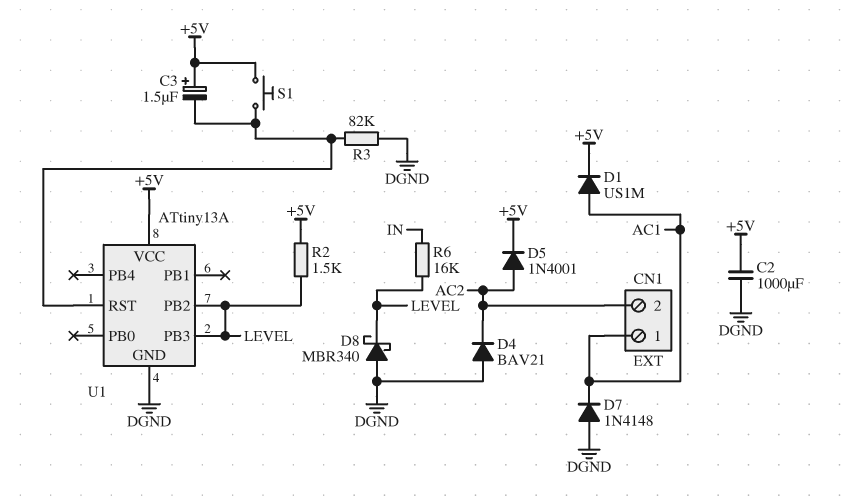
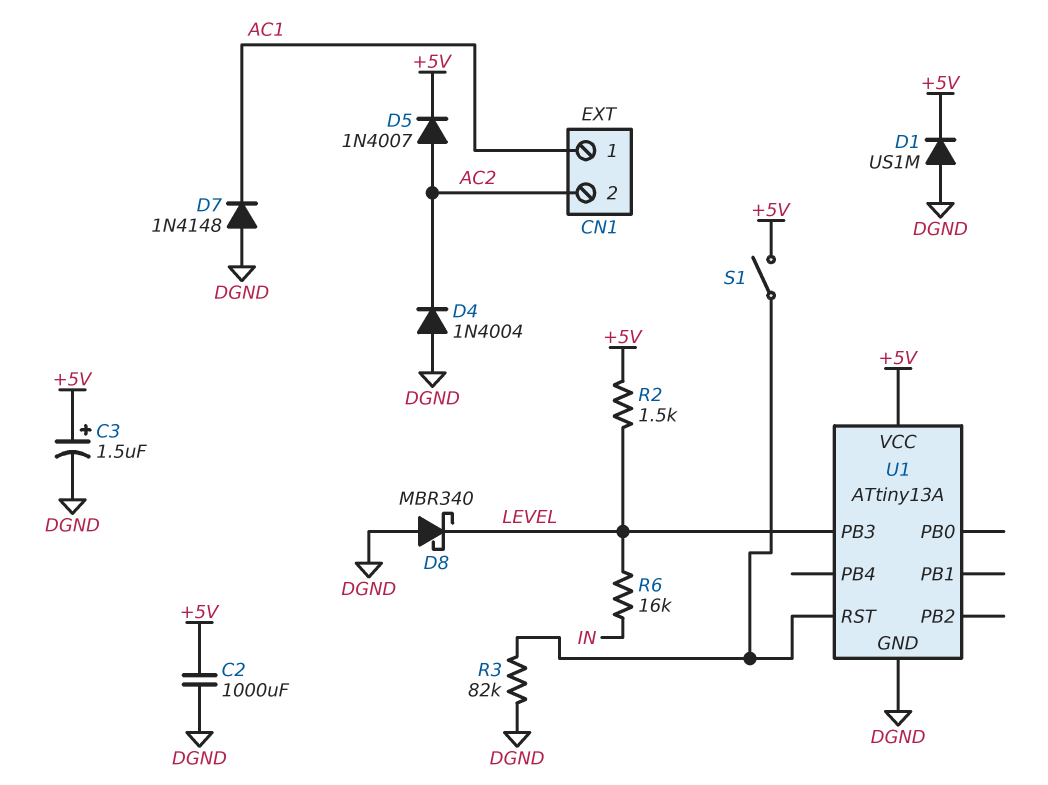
C3: 1.5uF (plus +5V, minus U1/RST) -> 1.5uF (plus +5V, minus DGND)
D1: diode US1M (A AC1, K +5V) -> diode US1M (A DGND, K +5V)
D4: diode BAV21 (A DGND, K AC2) -> diode 1N4004 (A DGND, K AC2)
D5: diode 1N4001 (A AC2, K +5V) -> diode 1N4007 (A AC2, K +5V)
S1: button (+5V, U1/RST) -> switch (+5V, U1/RST)
U1 pin PB2: LEVEL -> none

